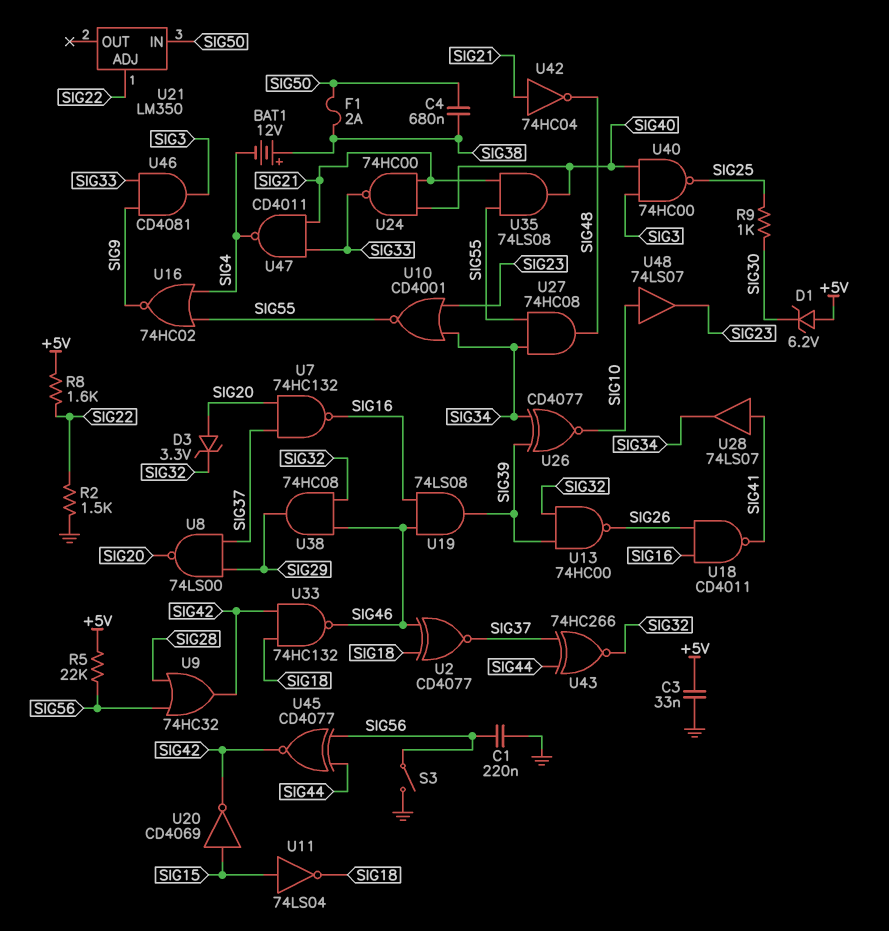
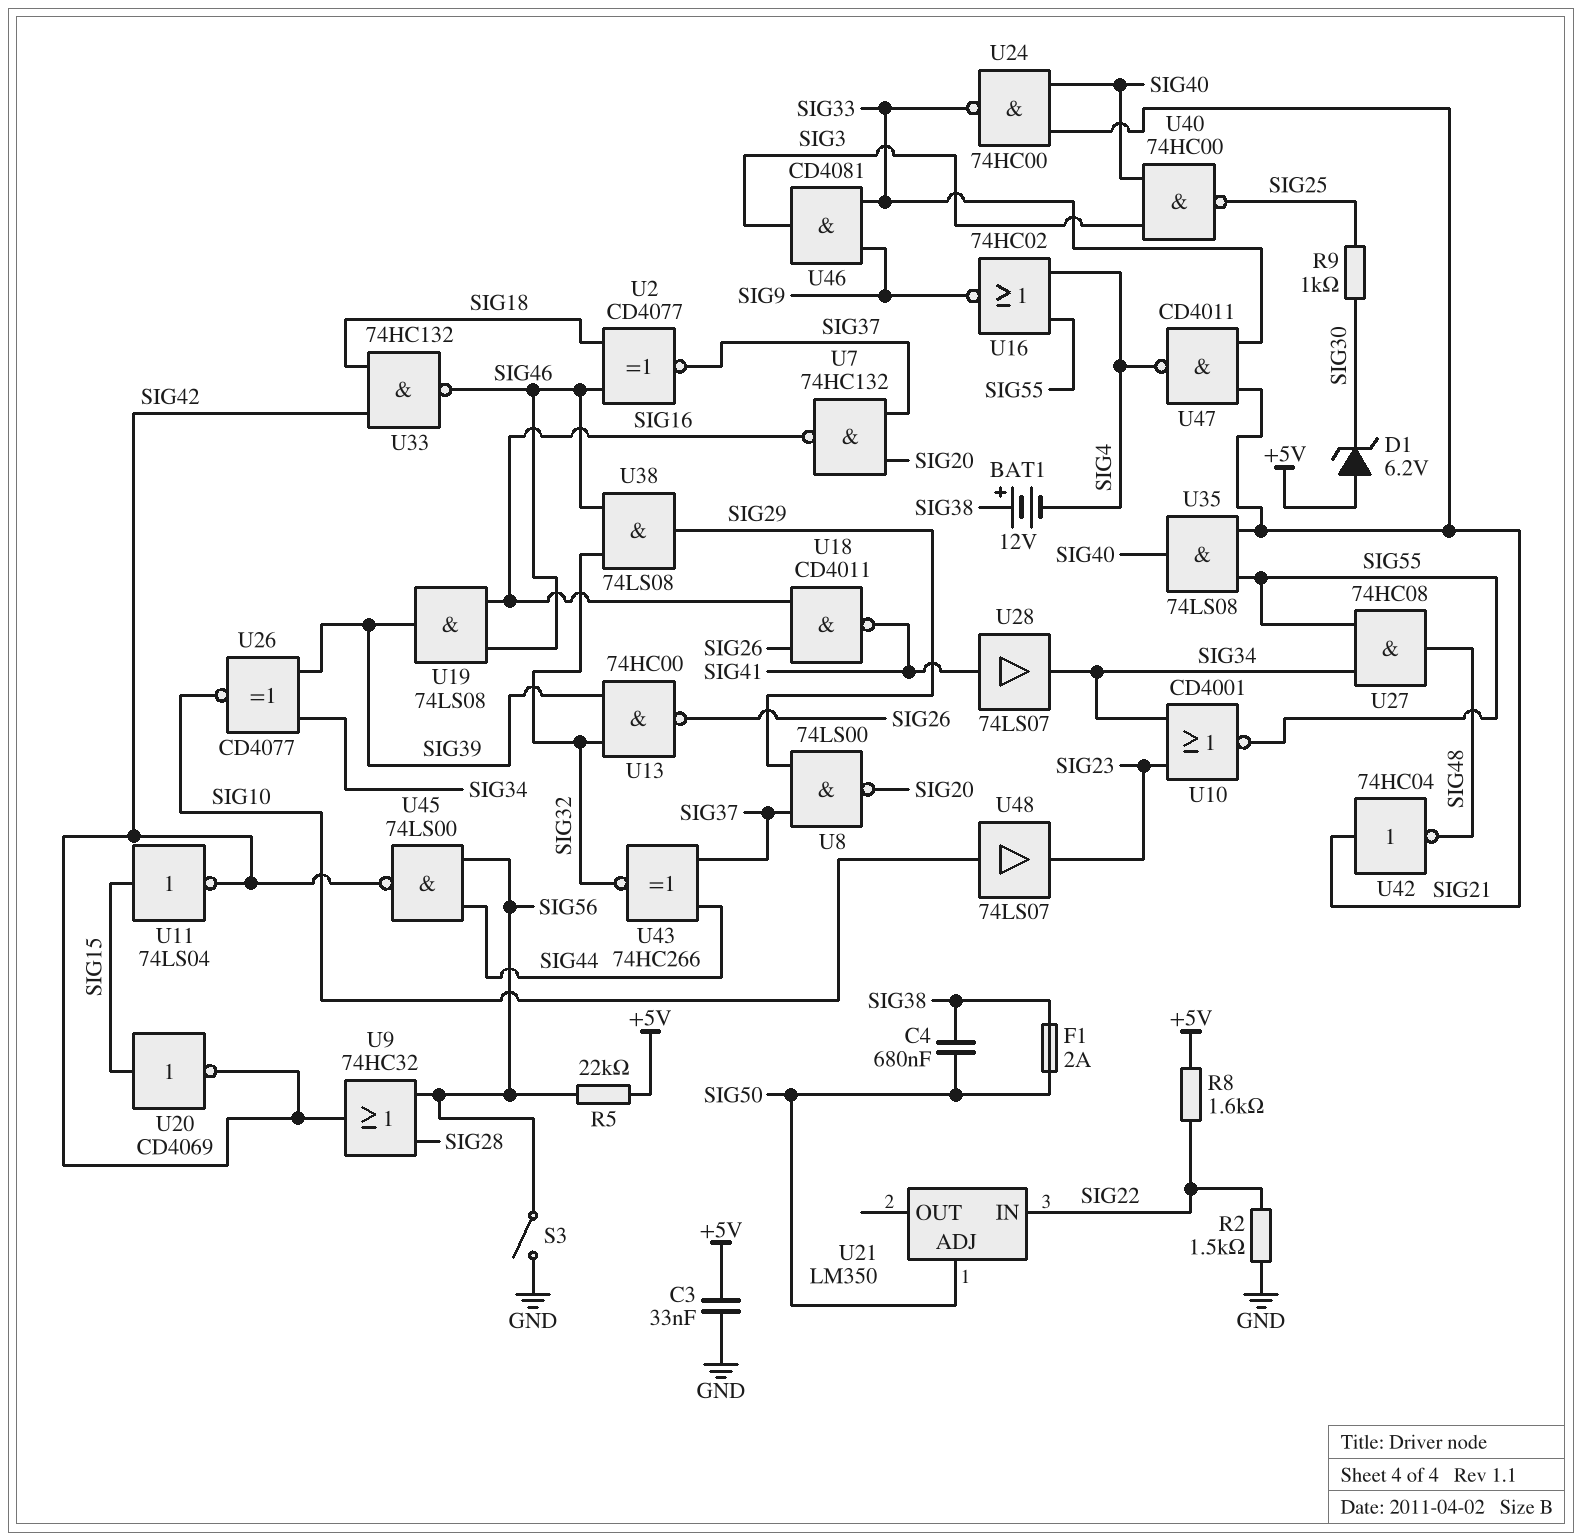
C1: 220nF (GND, SIG56) -> none
D3: zener 3.3V (A SIG20, K SIG32) -> none
U11: NOT 74LS04 (in SIG15, out SIG18) -> NOT 74LS04 (in SIG15, out SIG42)
U21 pin ADJ: SIG22 -> SIG50
U21 pin IN: SIG50 -> SIG22
U38: AND 74HC08 (in SIG32, in SIG46, out SIG29) -> AND 74LS08 (in SIG32, in SIG46, out SIG29)
U45: XNOR CD4077 (in SIG44, in SIG56, out SIG42) -> NAND 74LS00 (in SIG44, in SIG56, out SIG42)

